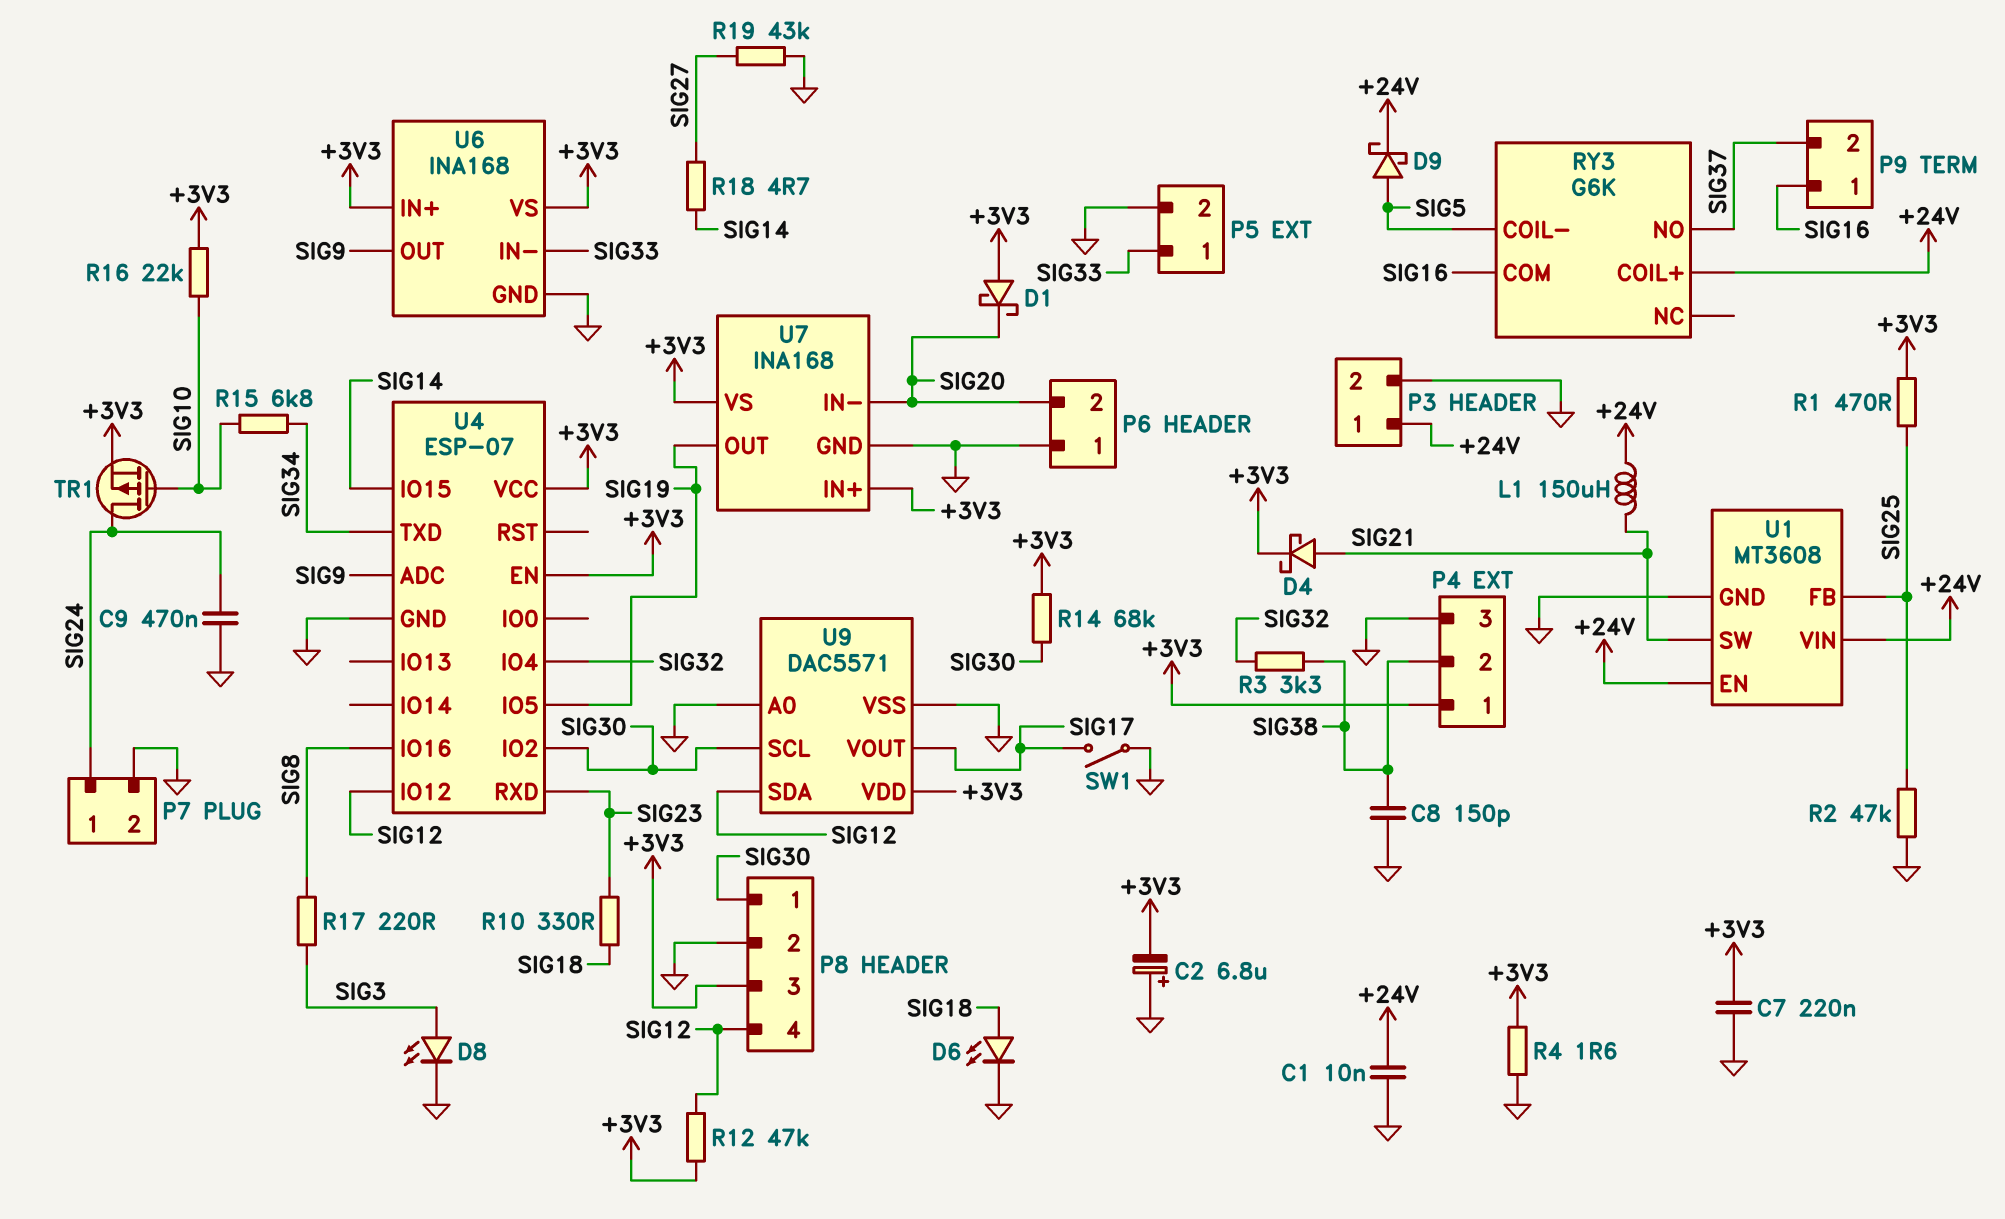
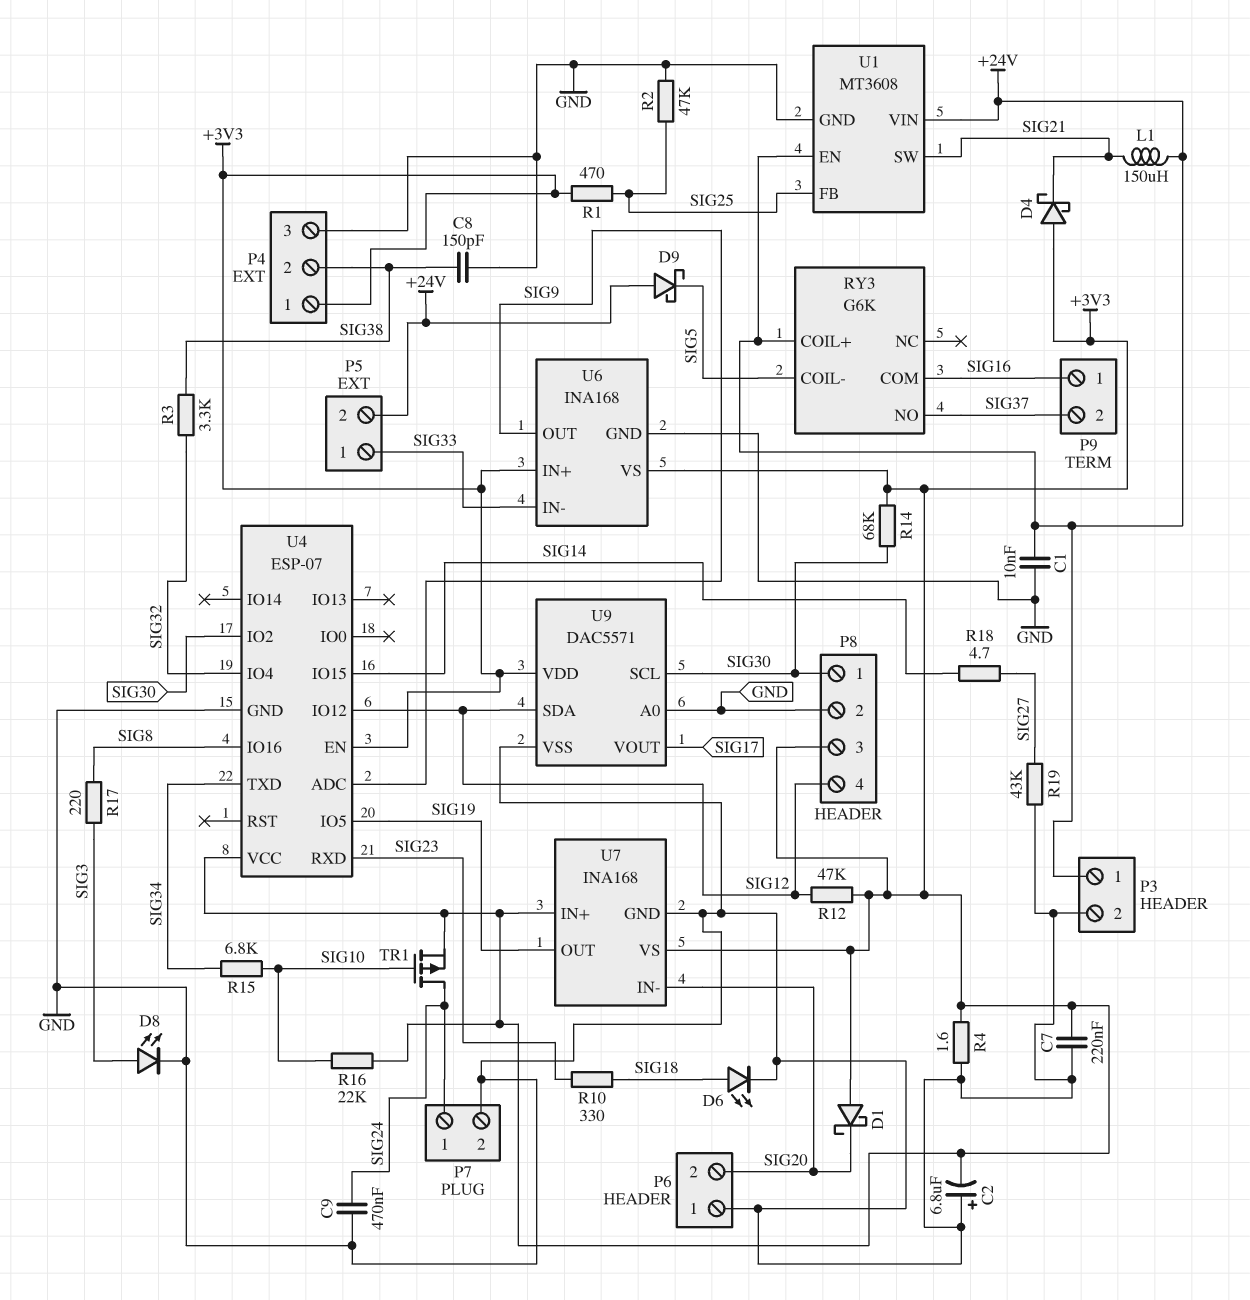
D4: schottky (A SIG21, K +3V3) -> schottky (A +3V3, K SIG21)
D9: schottky (A SIG5, K +24V) -> schottky (A +24V, K SIG5)
P5 pin 2: GND -> +24V
SW1: switch (GND, SIG17) -> none

